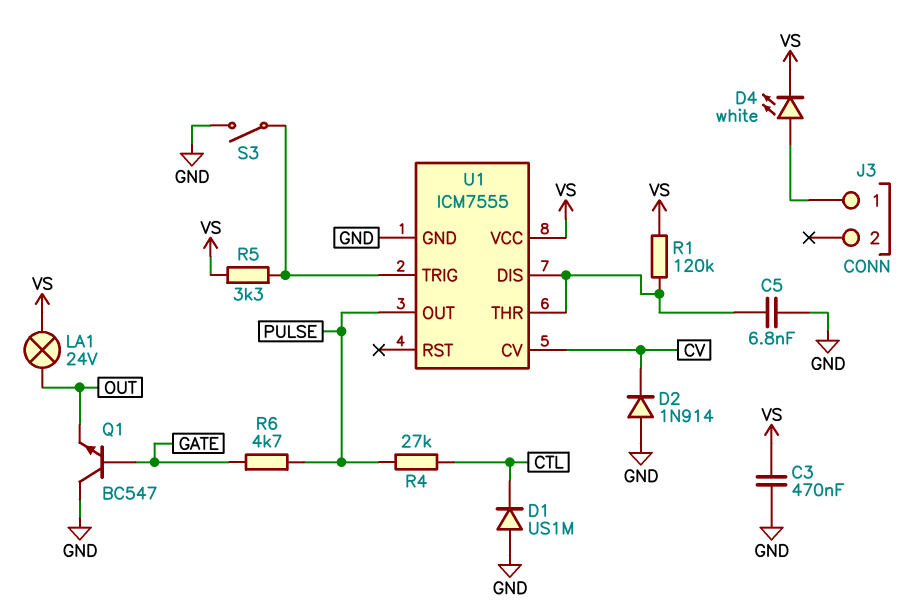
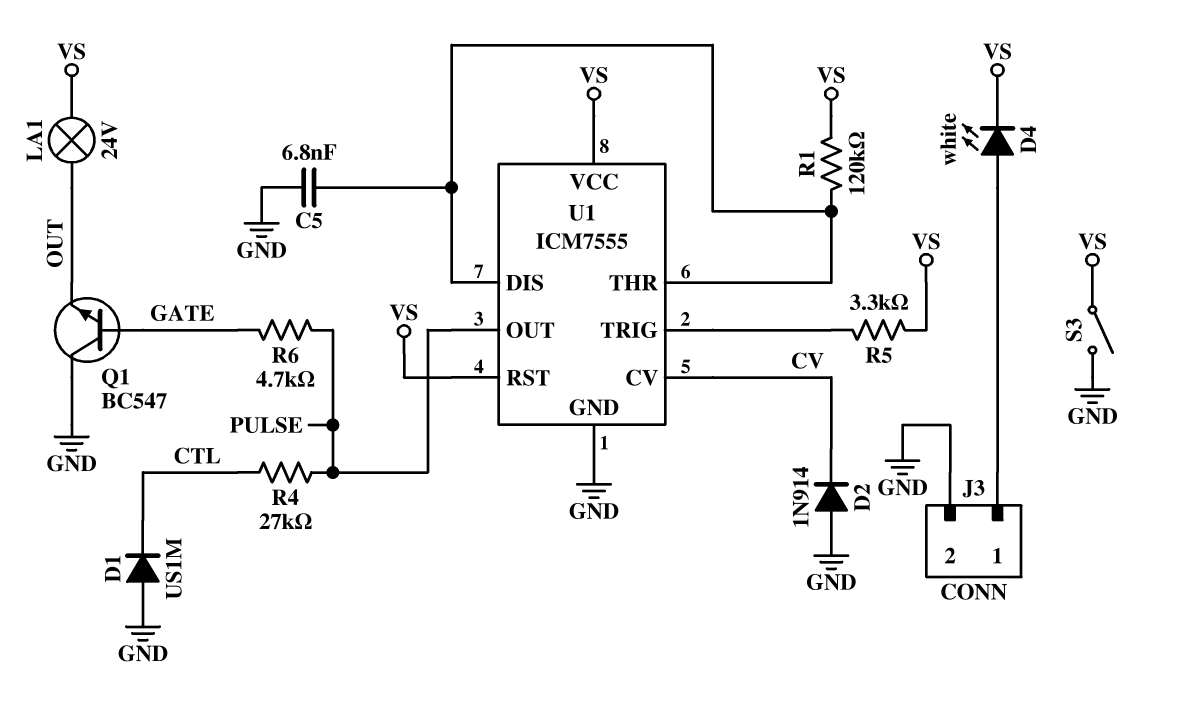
C3: 470nF (GND, VS) -> none
J3 pin 2: none -> GND
S3: switch (GND, U1/TRIG) -> switch (GND, VS)
U1 pin RST: none -> VS

